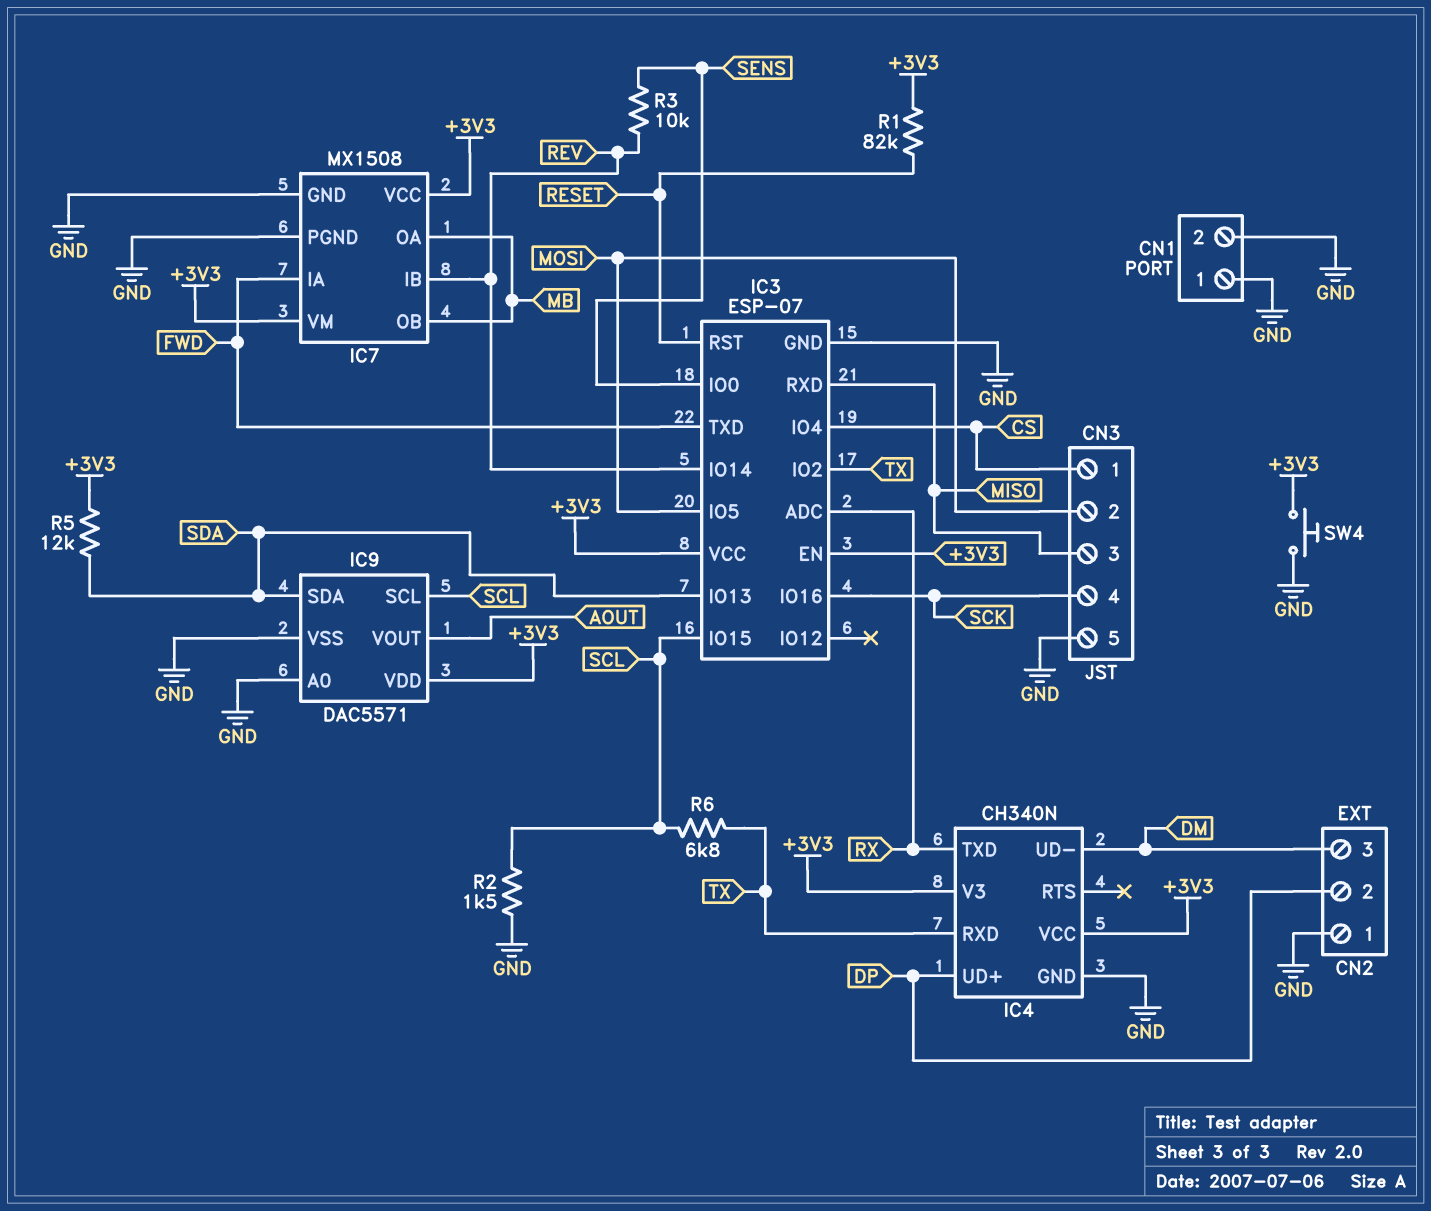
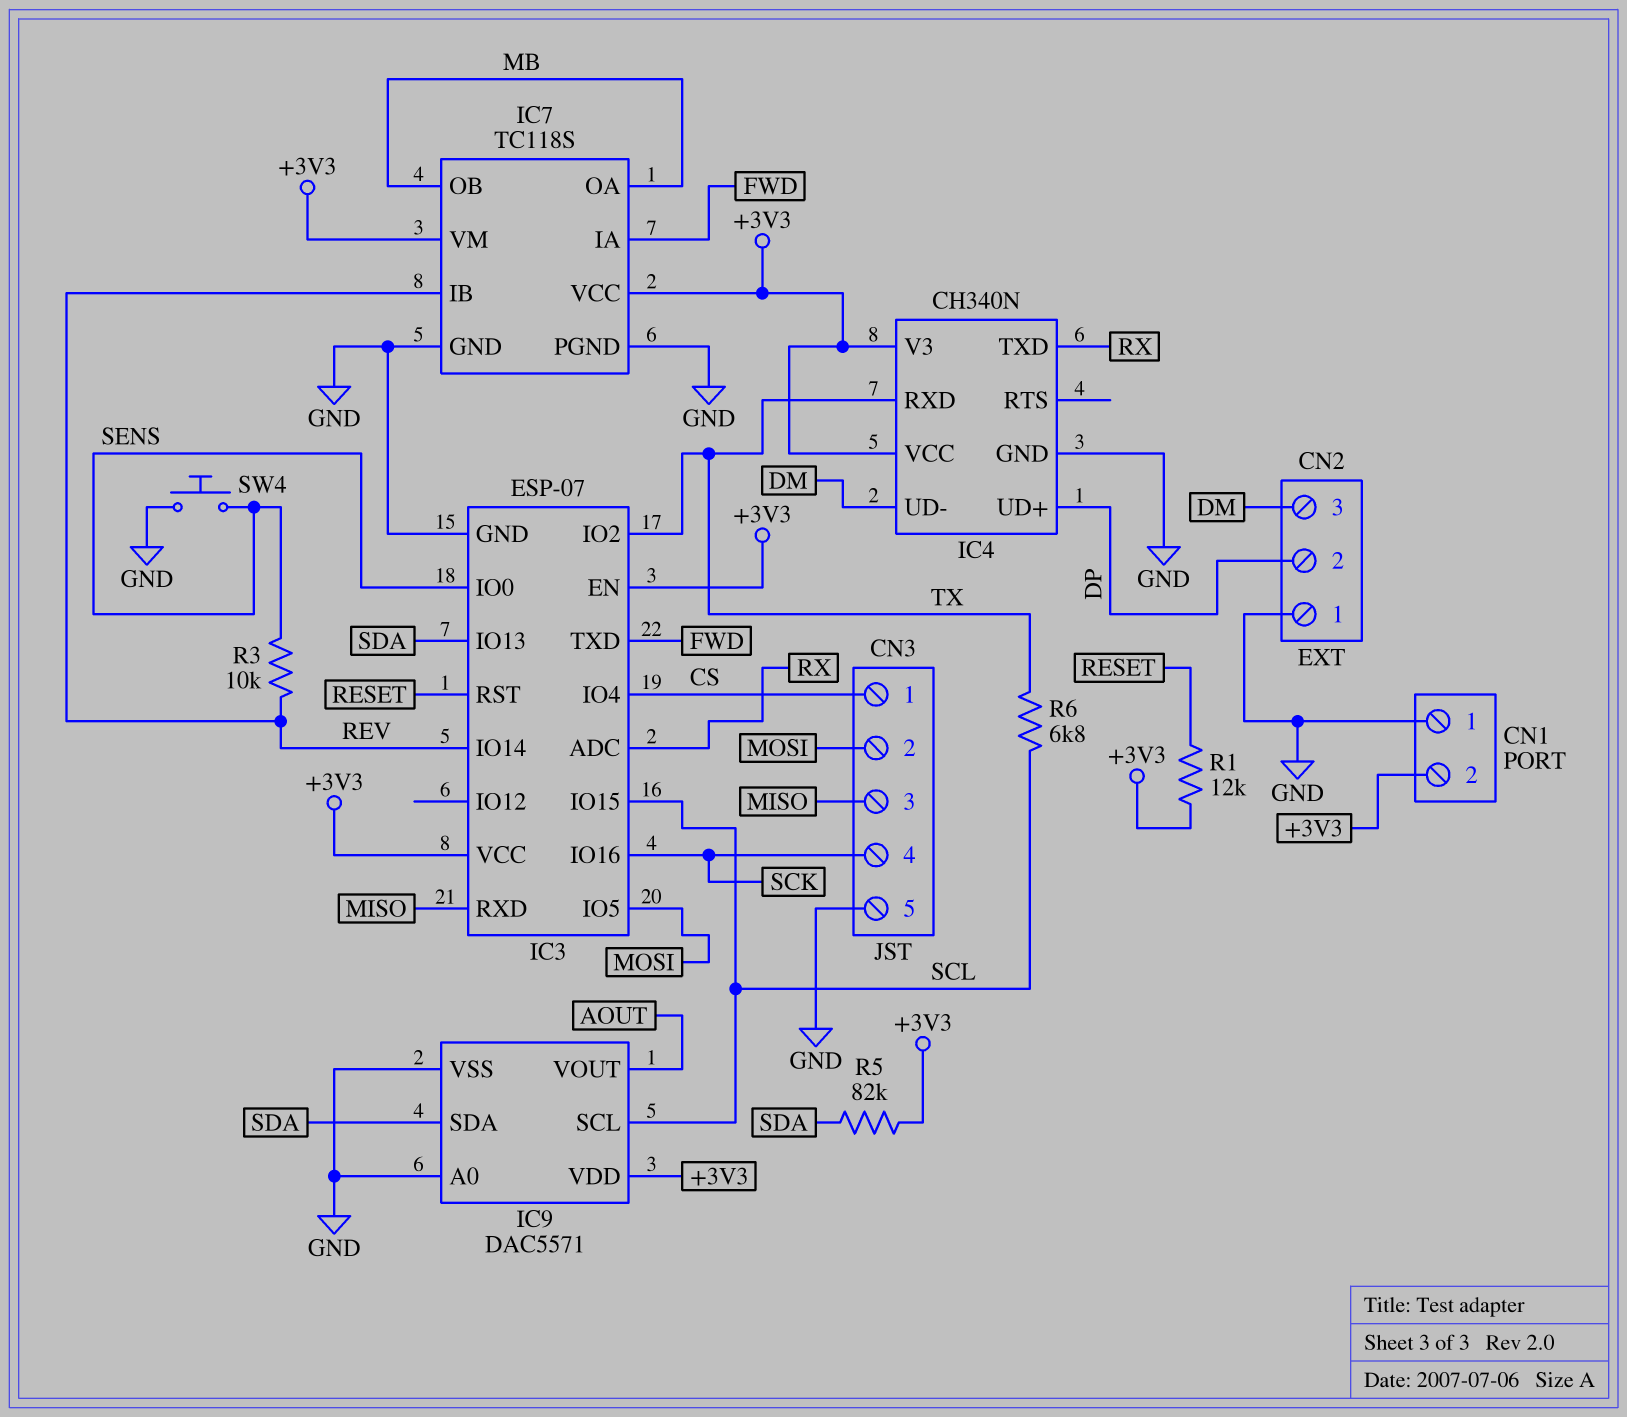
CN1 pin 2: GND -> +3V3
IC7: MX1508 -> TC118S
R1: 82k (+3V3, RESET) -> 12k (+3V3, RESET)
R2: 1.5k (GND, SCL) -> none
R5: 12k (+3V3, SDA) -> 82k (+3V3, SDA)
SW4: button (+3V3, GND) -> button (GND, SENS)

